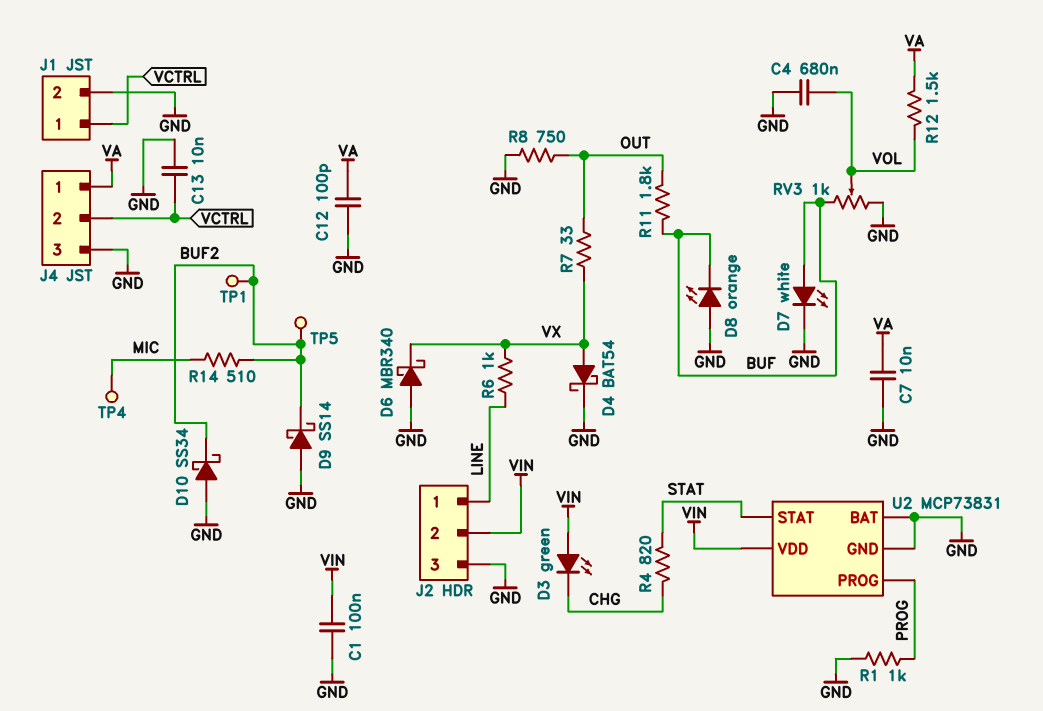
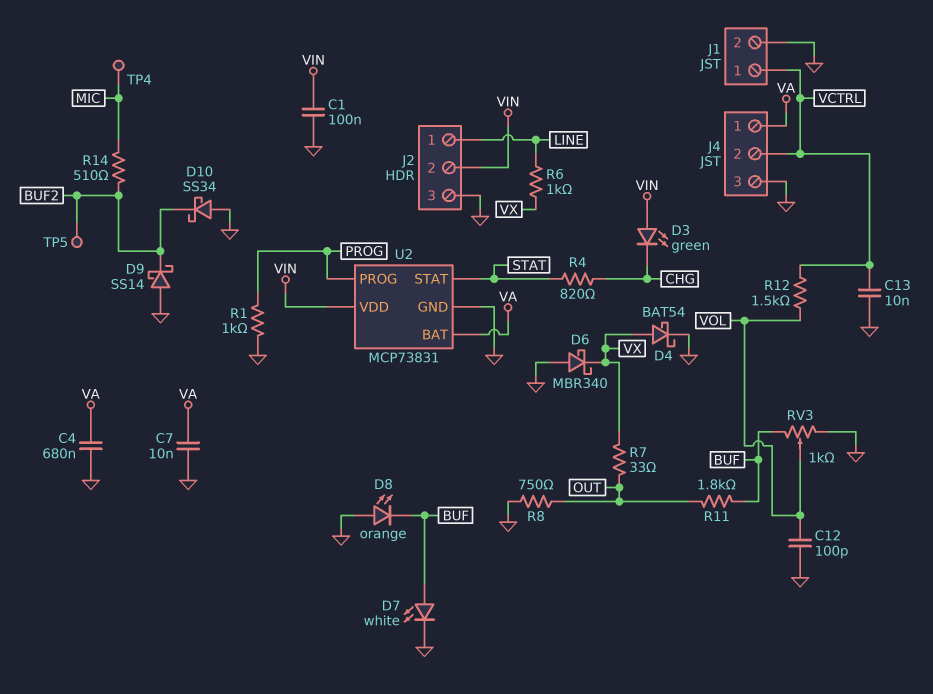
C4: 680nF (GND, VOL) -> 680nF (GND, VA)
C12: 100pF (GND, VA) -> 100pF (GND, VOL)
R12: 1.5k (VA, VOL) -> 1.5k (VCTRL, VOL)
TP1: test point (BUF2) -> none
U2 pin BAT: GND -> VA

